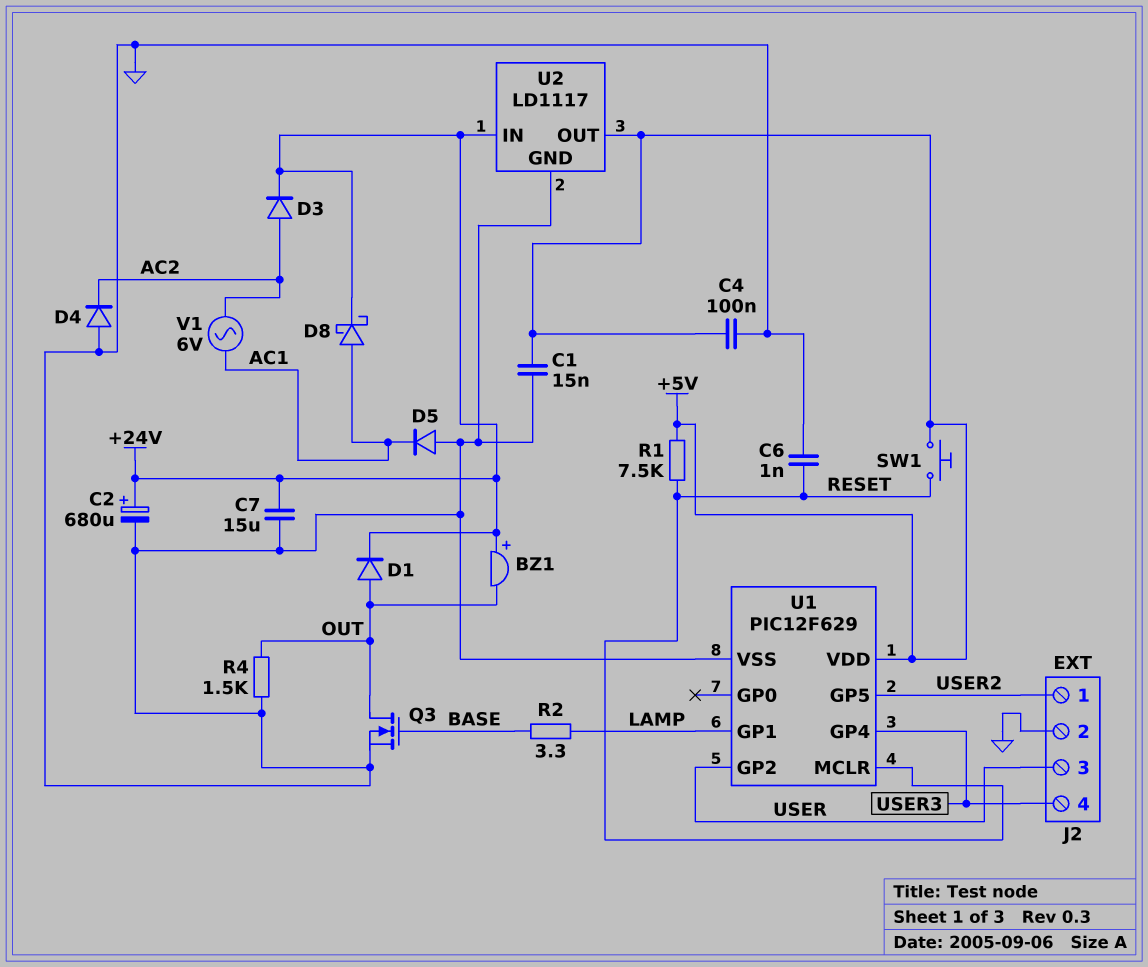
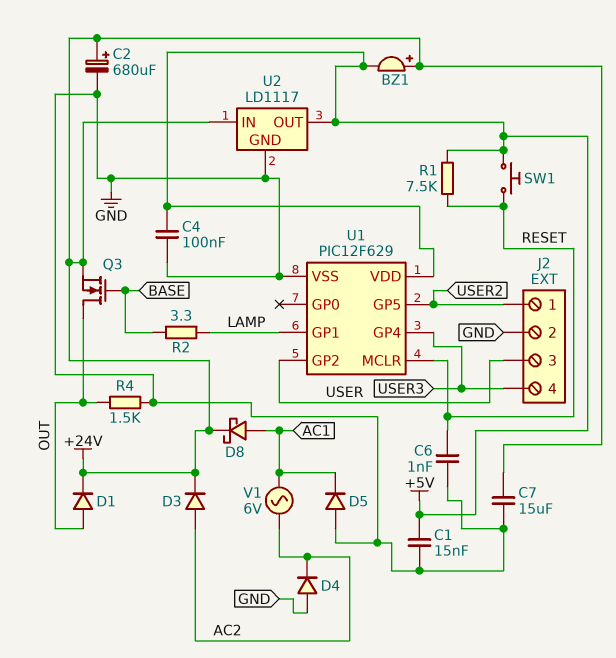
BZ1: buzzer (plus +24V, minus OUT) -> buzzer (plus +24V, minus +5V)
Q3: NMOS (G BASE, D OUT, S GND) -> NMOS (G BASE, D OUT, S +24V)

